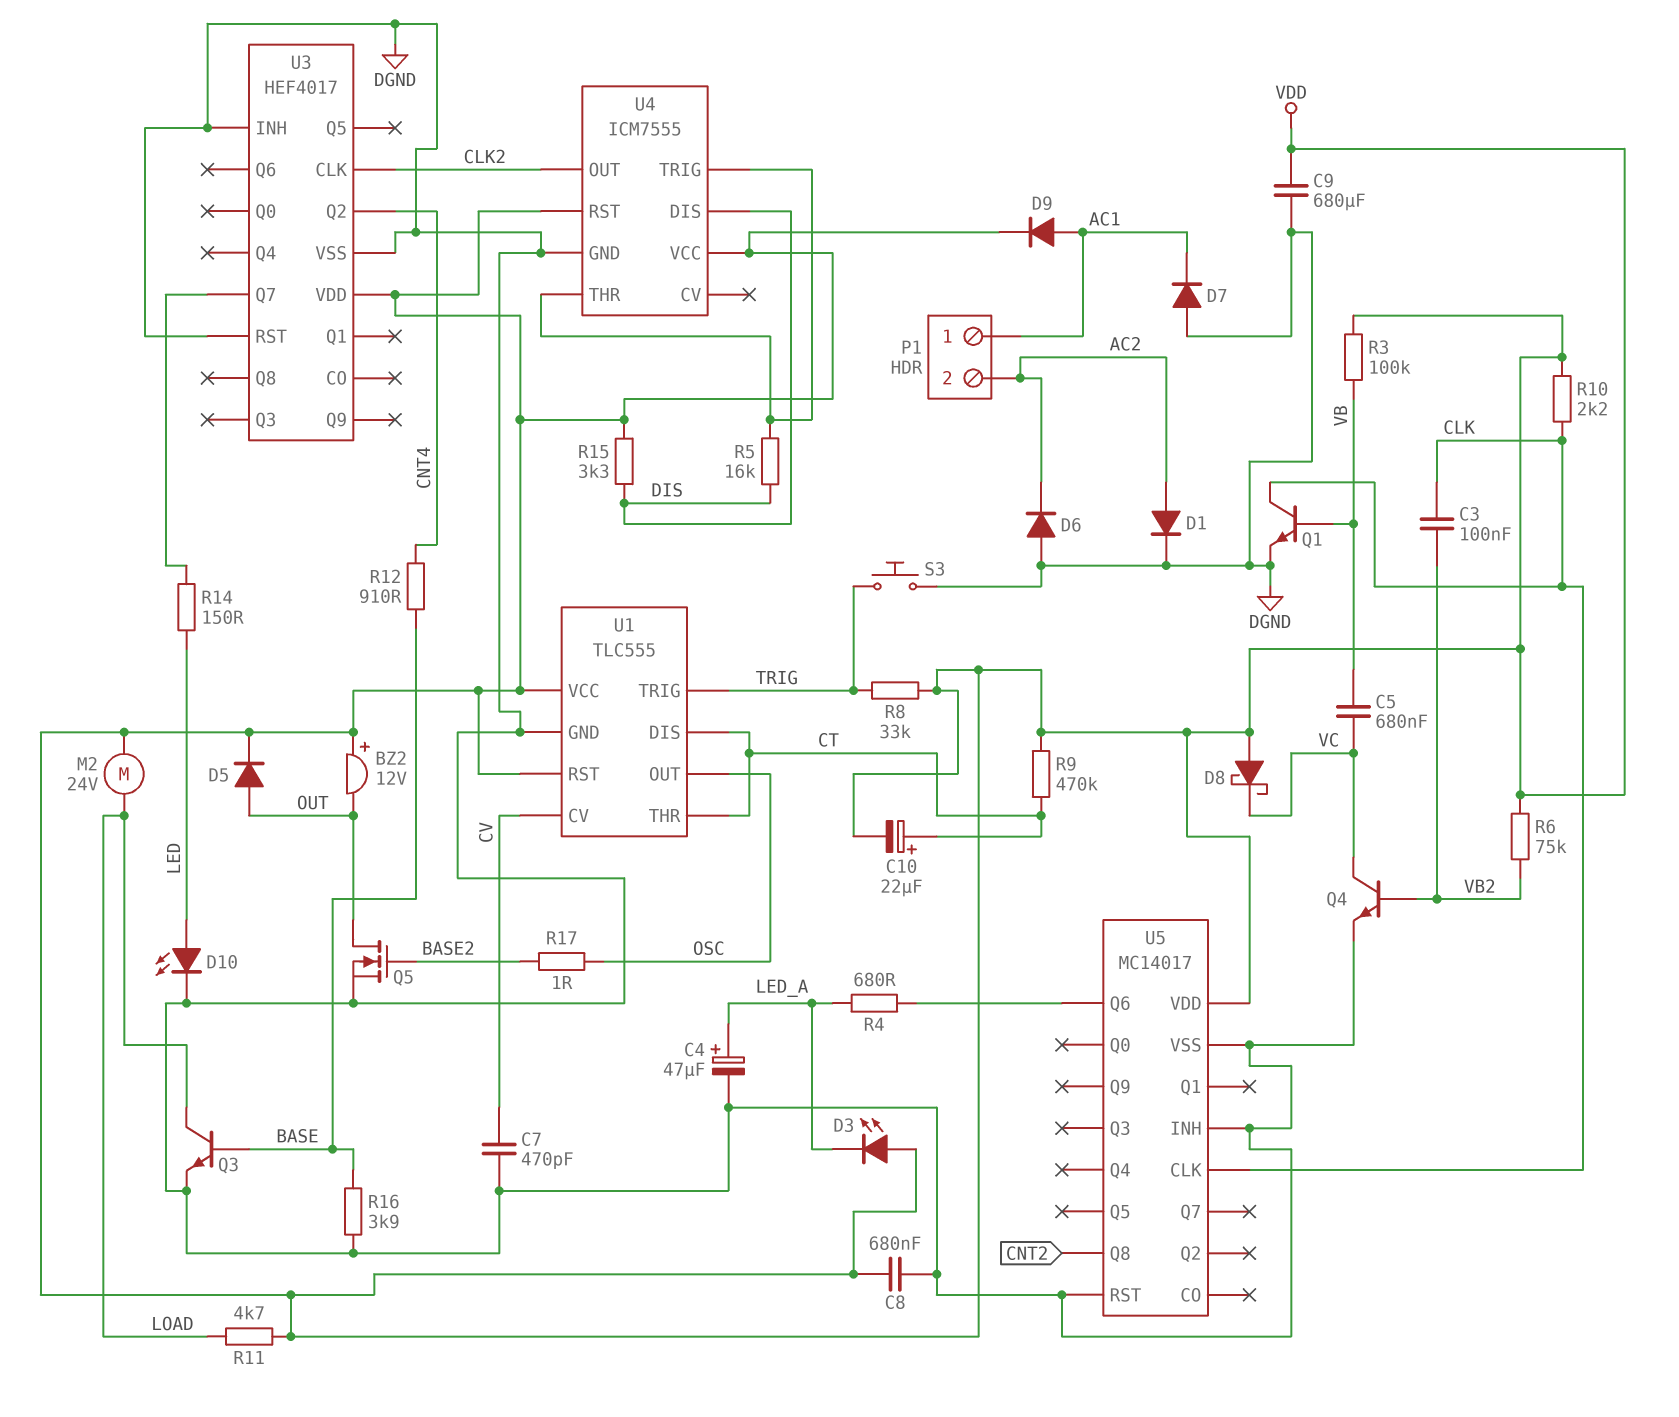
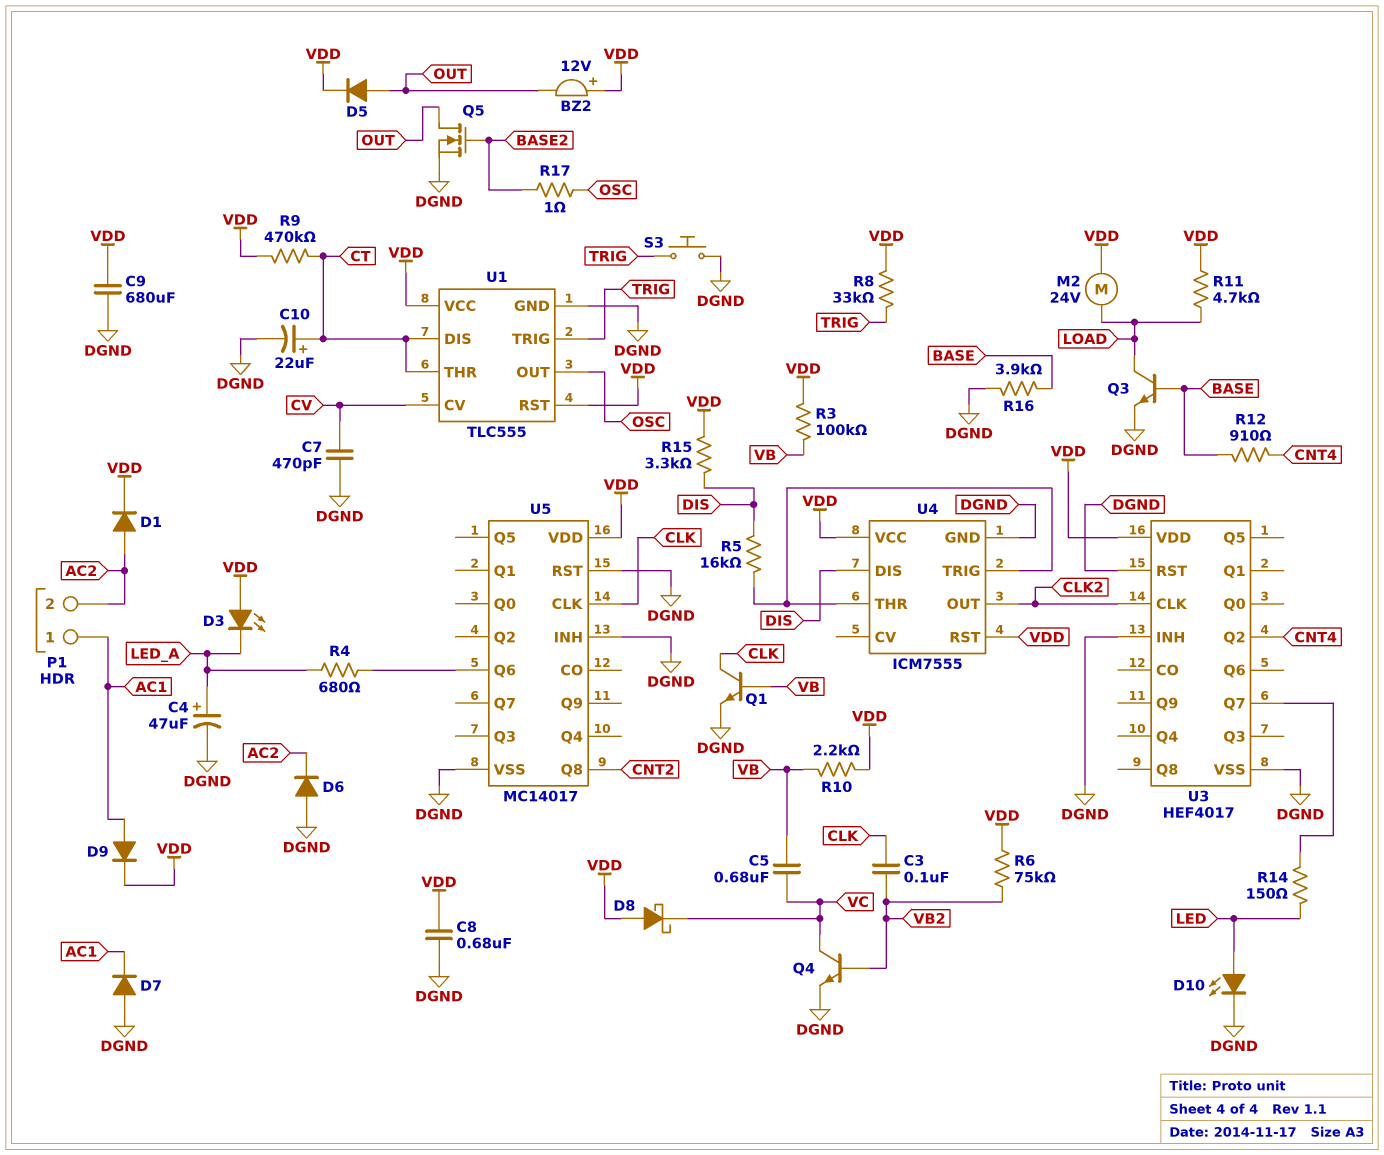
C10: 22uF (plus CT, minus VDD) -> 22uF (plus CT, minus DGND)
D1: diode (A AC2, K DGND) -> diode (A AC2, K VDD)
R10: 2.2k (CLK, VDD) -> 2.2k (VB, VDD)

